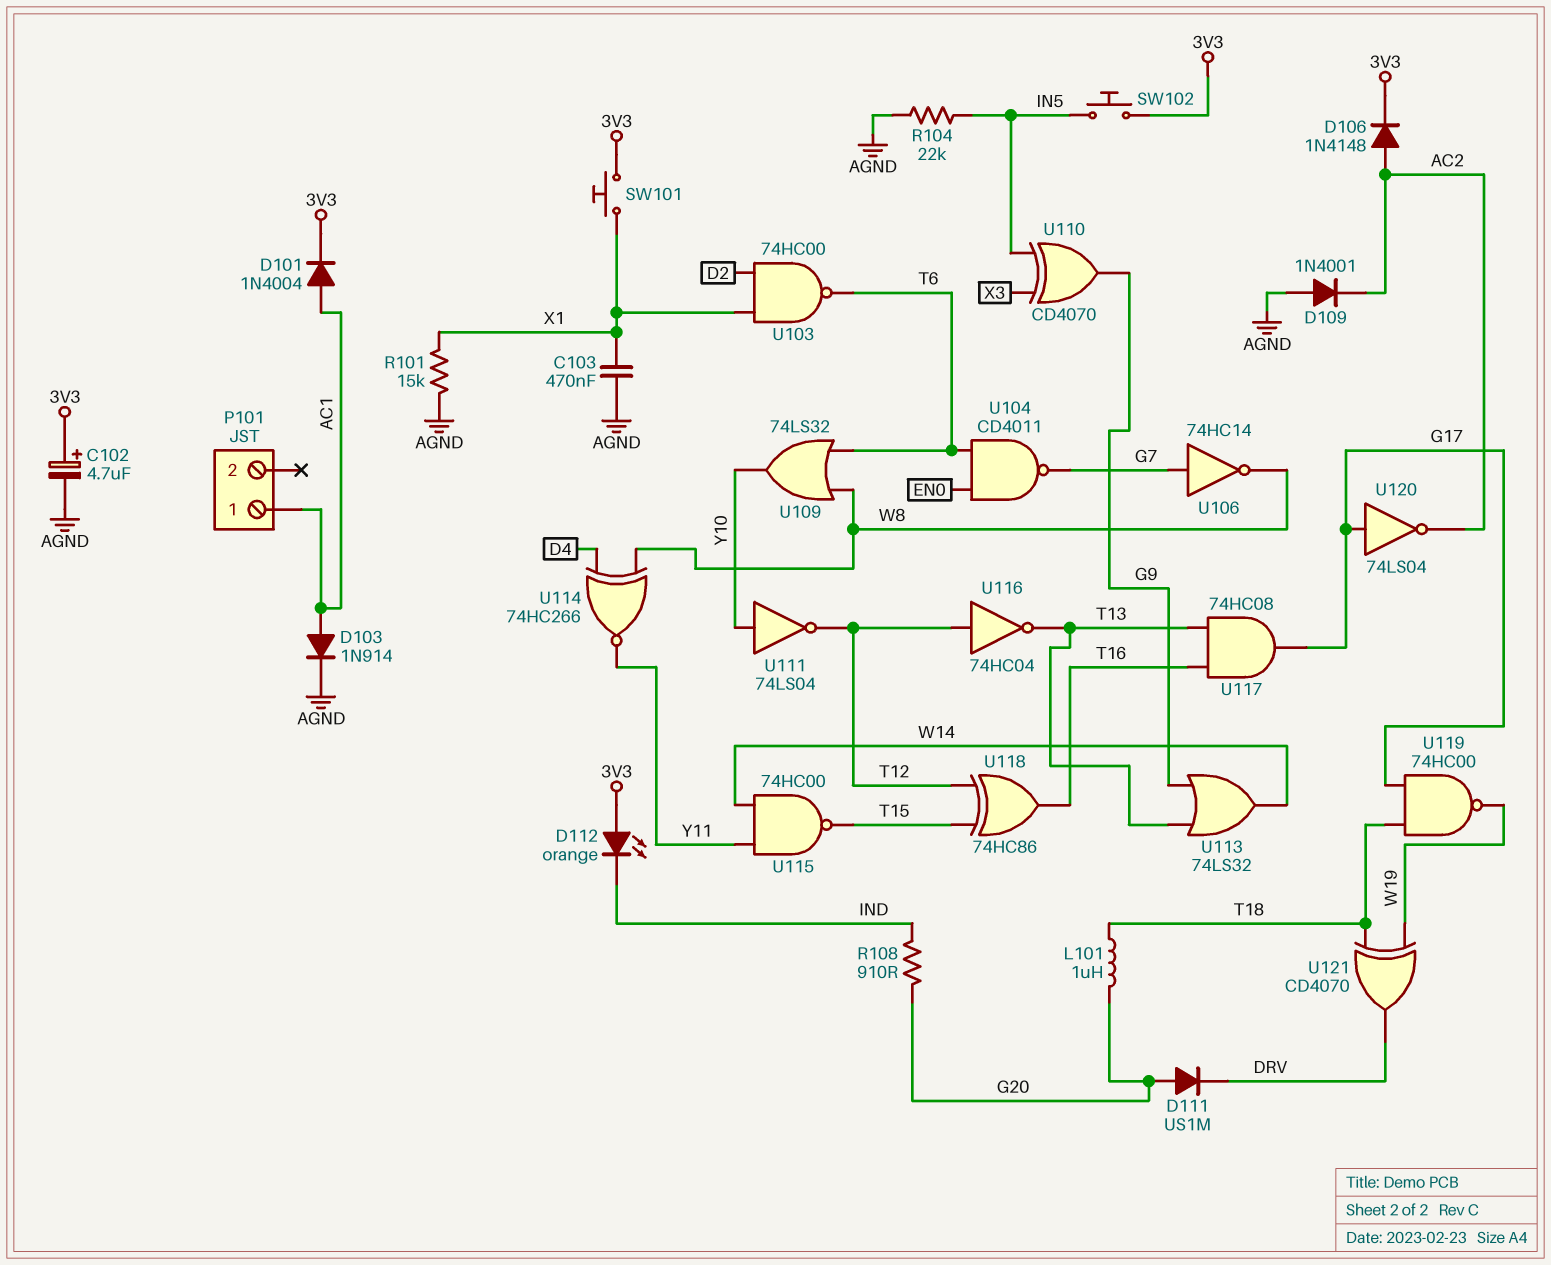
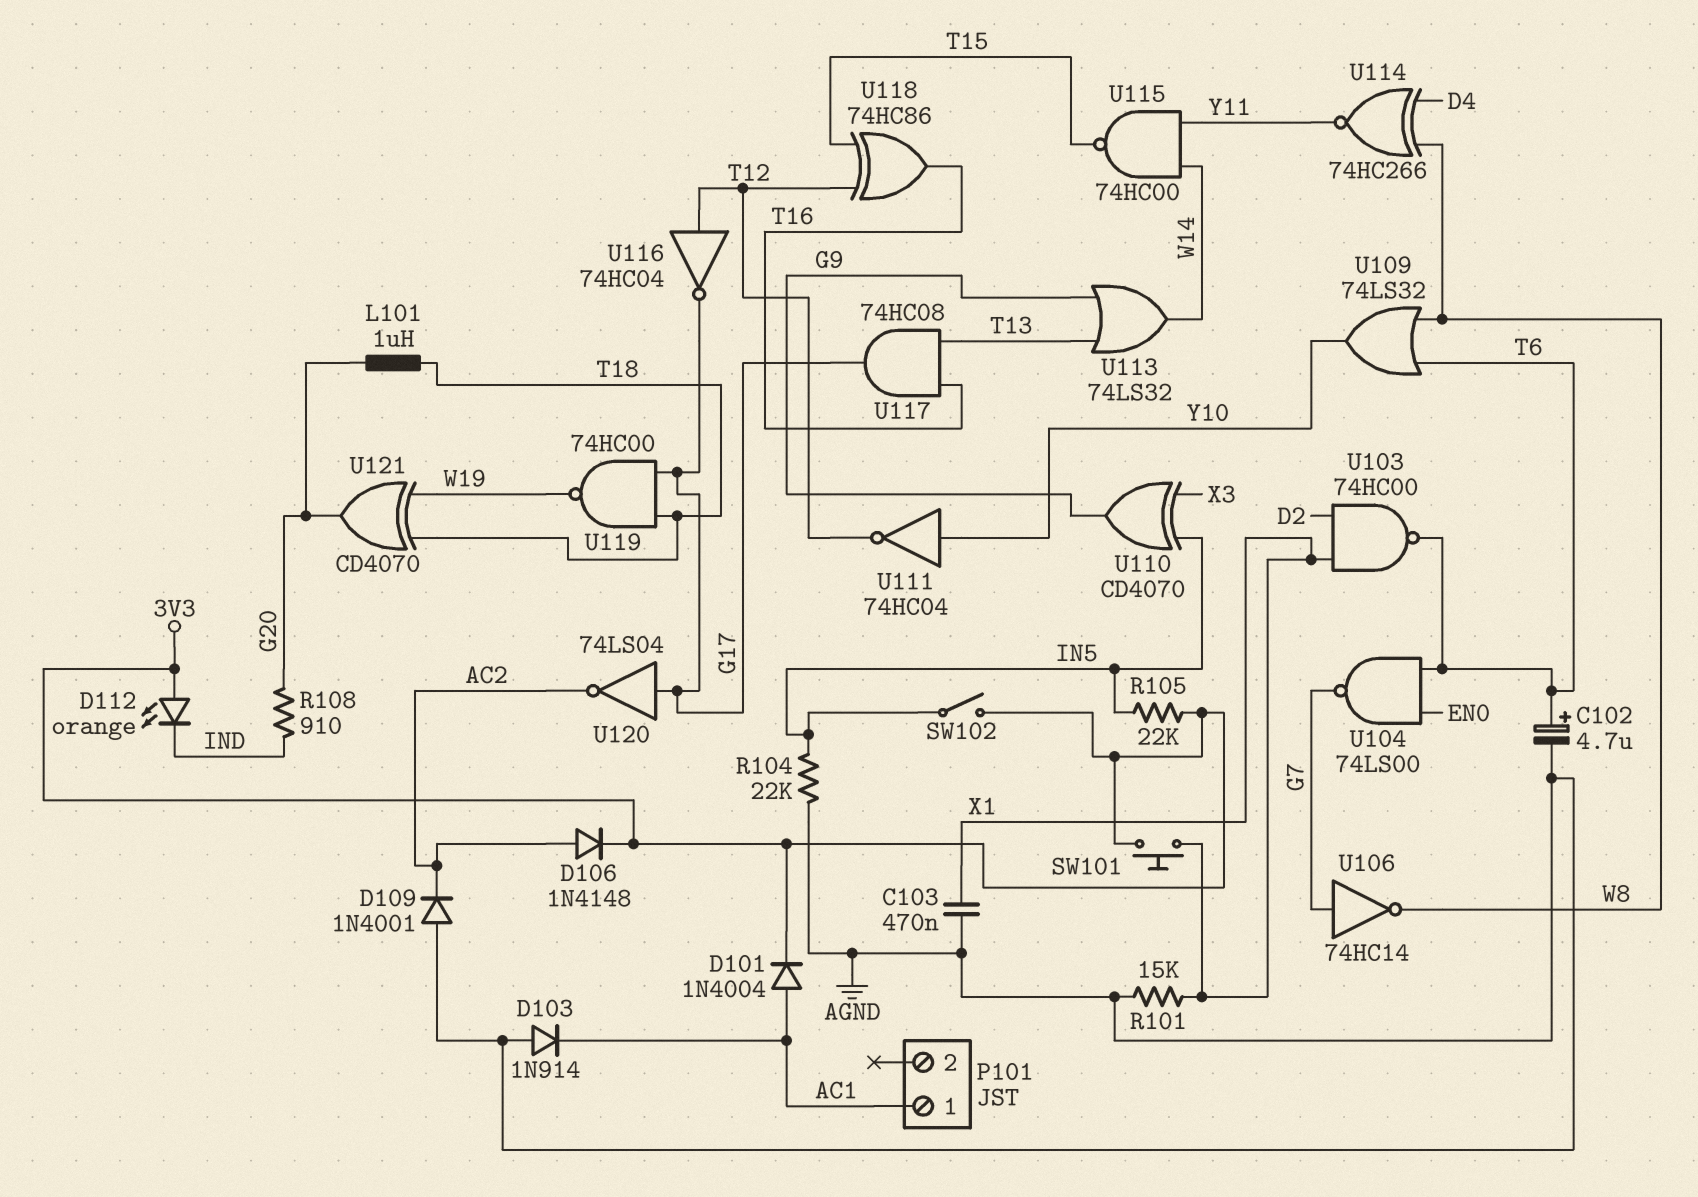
C102: 4.7uF (plus 3V3, minus AGND) -> 4.7uF (plus T6, minus AGND)
D103: diode 1N914 (A AC1, K AGND) -> diode 1N914 (A AGND, K AC1)
D111: diode US1M (A G20, K DRV) -> none
R105: none -> 22k (3V3, IN5)
SW102: button (3V3, IN5) -> switch (3V3, IN5)
U104: NAND CD4011 (in EN0, in T6, out G7) -> NAND 74LS00 (in EN0, in T6, out G7)
U111: NOT 74LS04 (in Y10, out T12) -> NOT 74HC04 (in Y10, out T12)
U116: NOT 74HC04 (in T12, out T13) -> NOT 74HC04 (in T12, out G17)
U121: XOR CD4070 (in T18, in W19, out DRV) -> XOR CD4070 (in T18, in W19, out G20)

